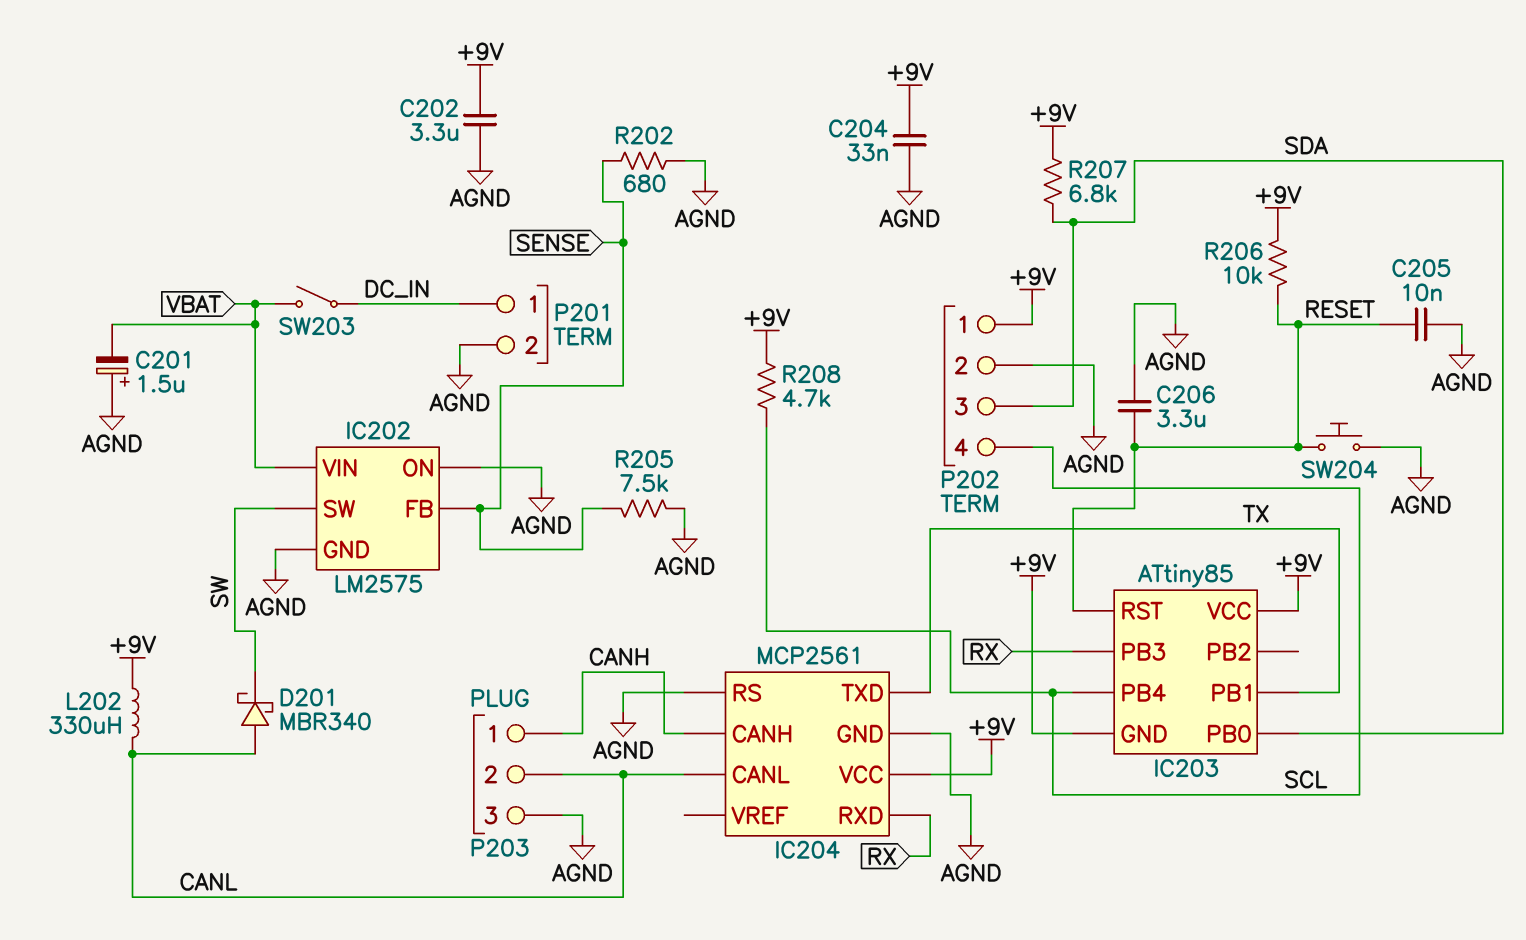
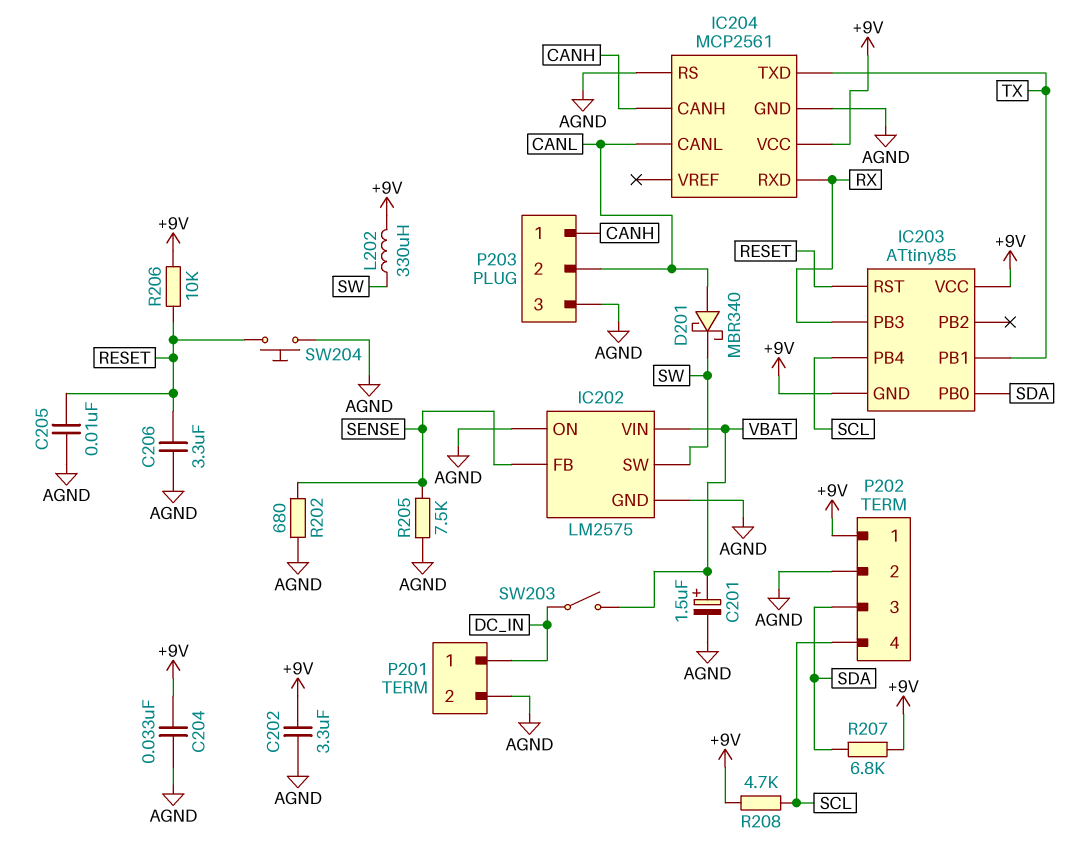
C201: 1.5uF (plus AGND, minus VBAT) -> 1.5uF (plus VBAT, minus AGND)
L202: 330uH (+9V, CANL) -> 330uH (+9V, SW)

